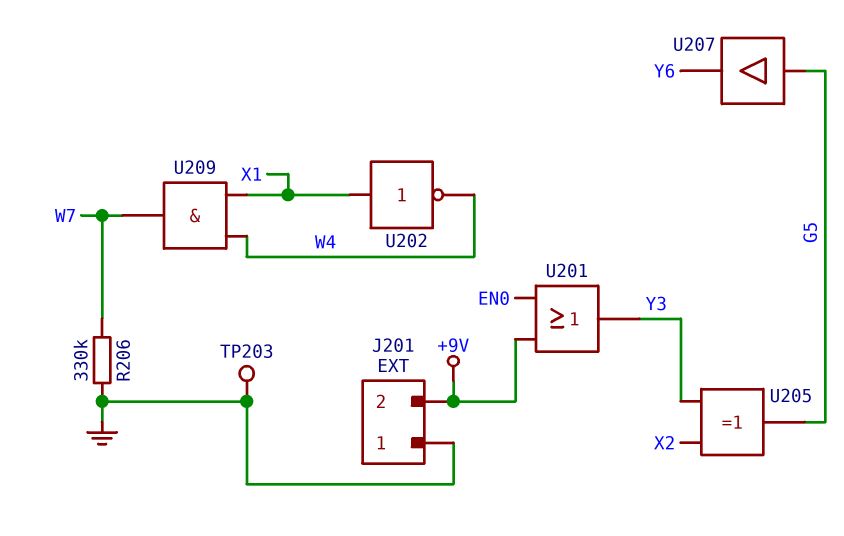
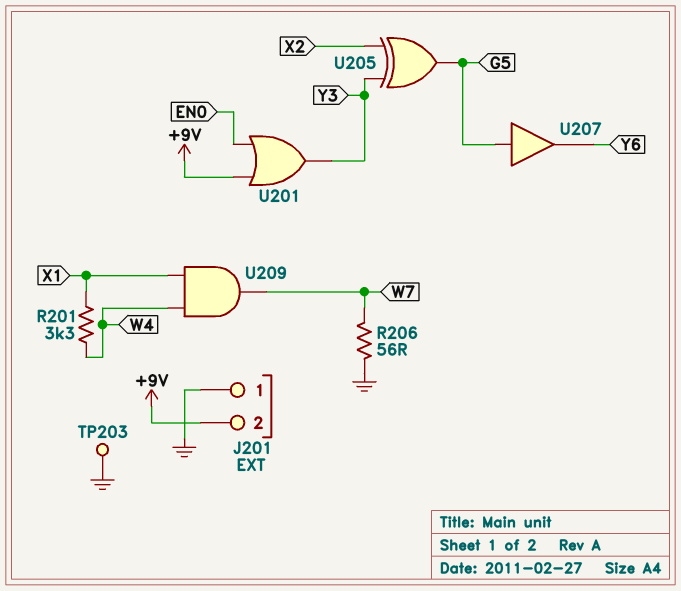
R201: none -> 3.3k (W4, X1)
R206: 330k (GND, W7) -> 56 (GND, W7)
U202: NOT (in X1, out W4) -> none

